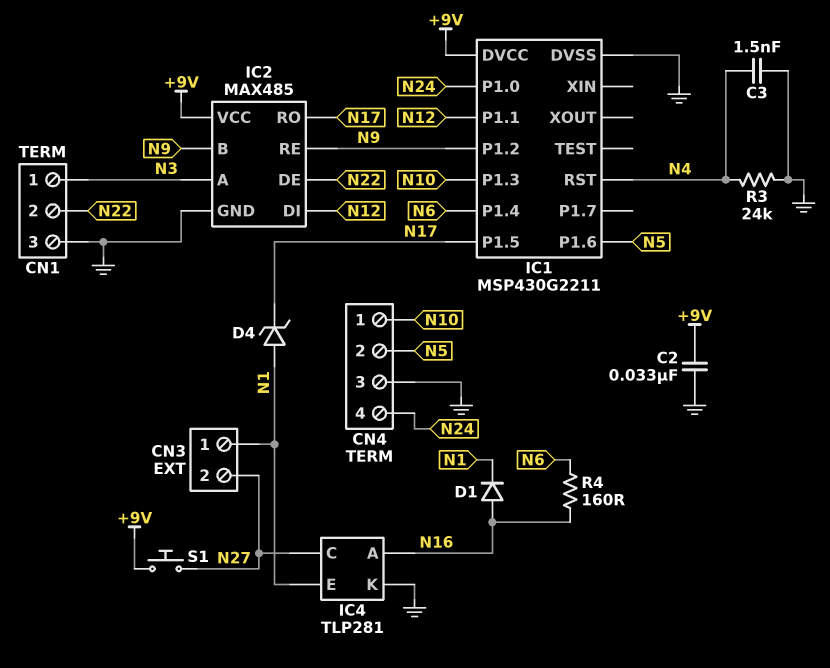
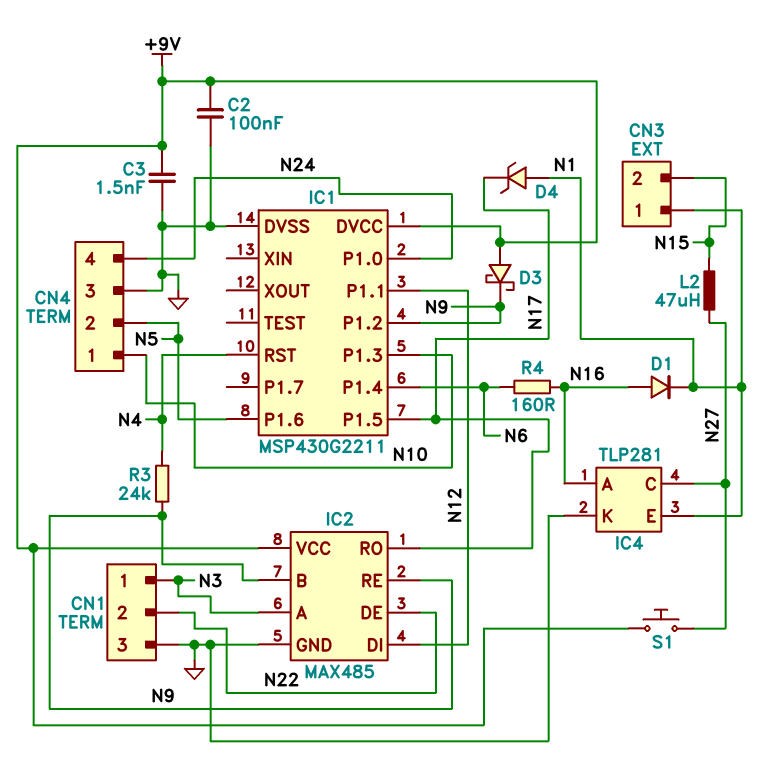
C2: 33nF (+9V, GND) -> 100nF (+9V, GND)
C3: 1.5nF (GND, N4) -> 1.5nF (+9V, GND)
CN3 pin 2: N27 -> N15
D3: none -> schottky (A +9V, K N9)
L2: none -> 47uH (N15, N27)
R3: 24k (GND, N4) -> 24k (N4, N9)

